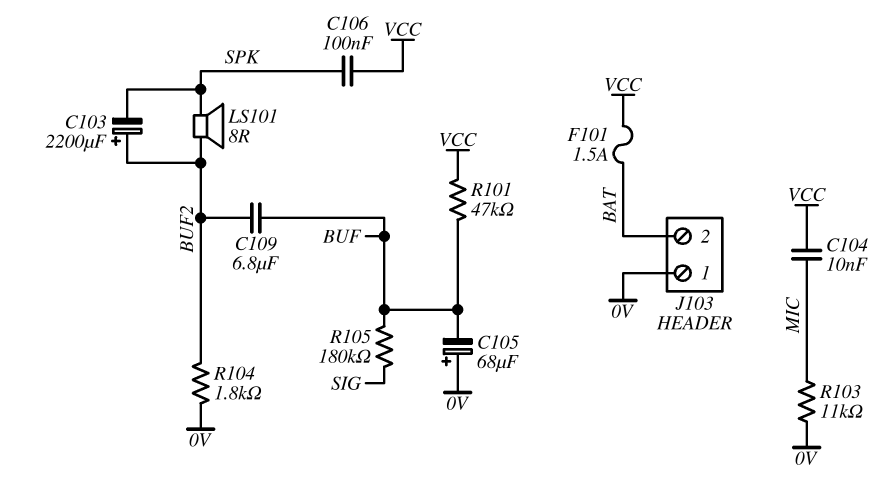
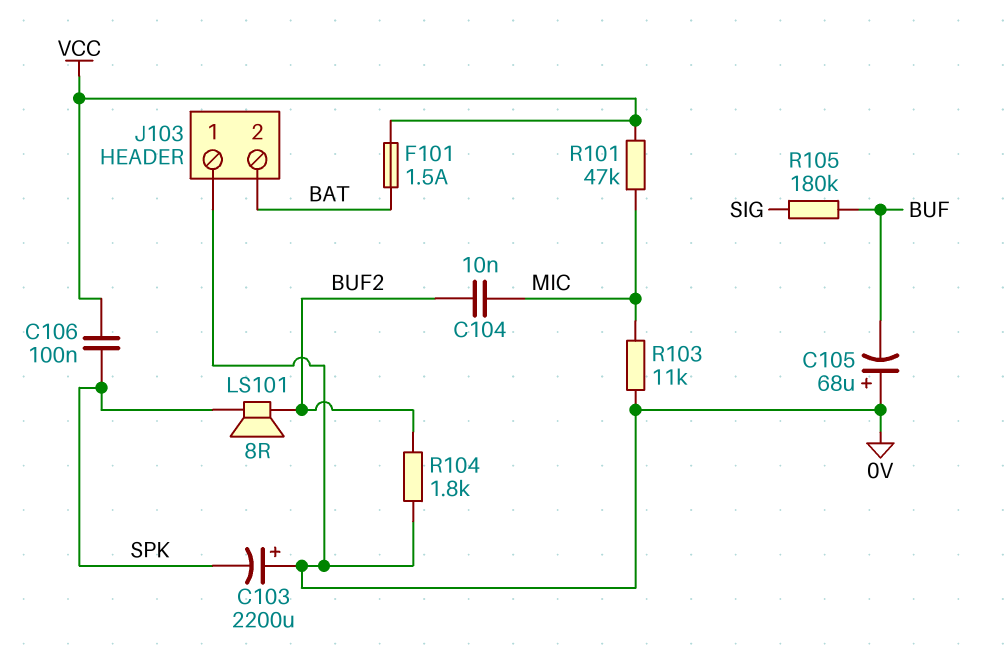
C103: 2200uF (plus BUF2, minus SPK) -> 2200uF (plus 0V, minus SPK)
C104: 10nF (MIC, VCC) -> 10nF (BUF2, MIC)
C109: 6.8uF (BUF, BUF2) -> none
R101: 47k (BUF, VCC) -> 47k (MIC, VCC)

